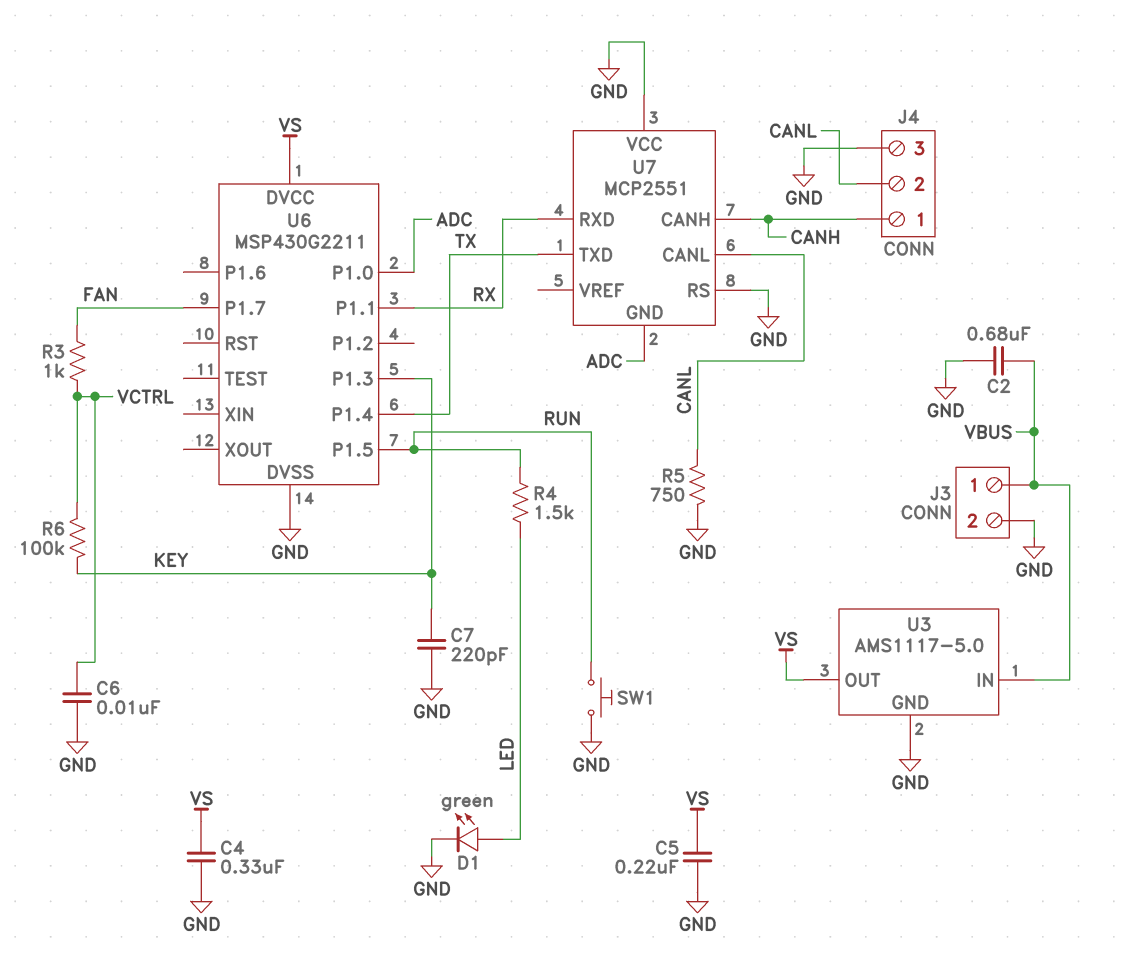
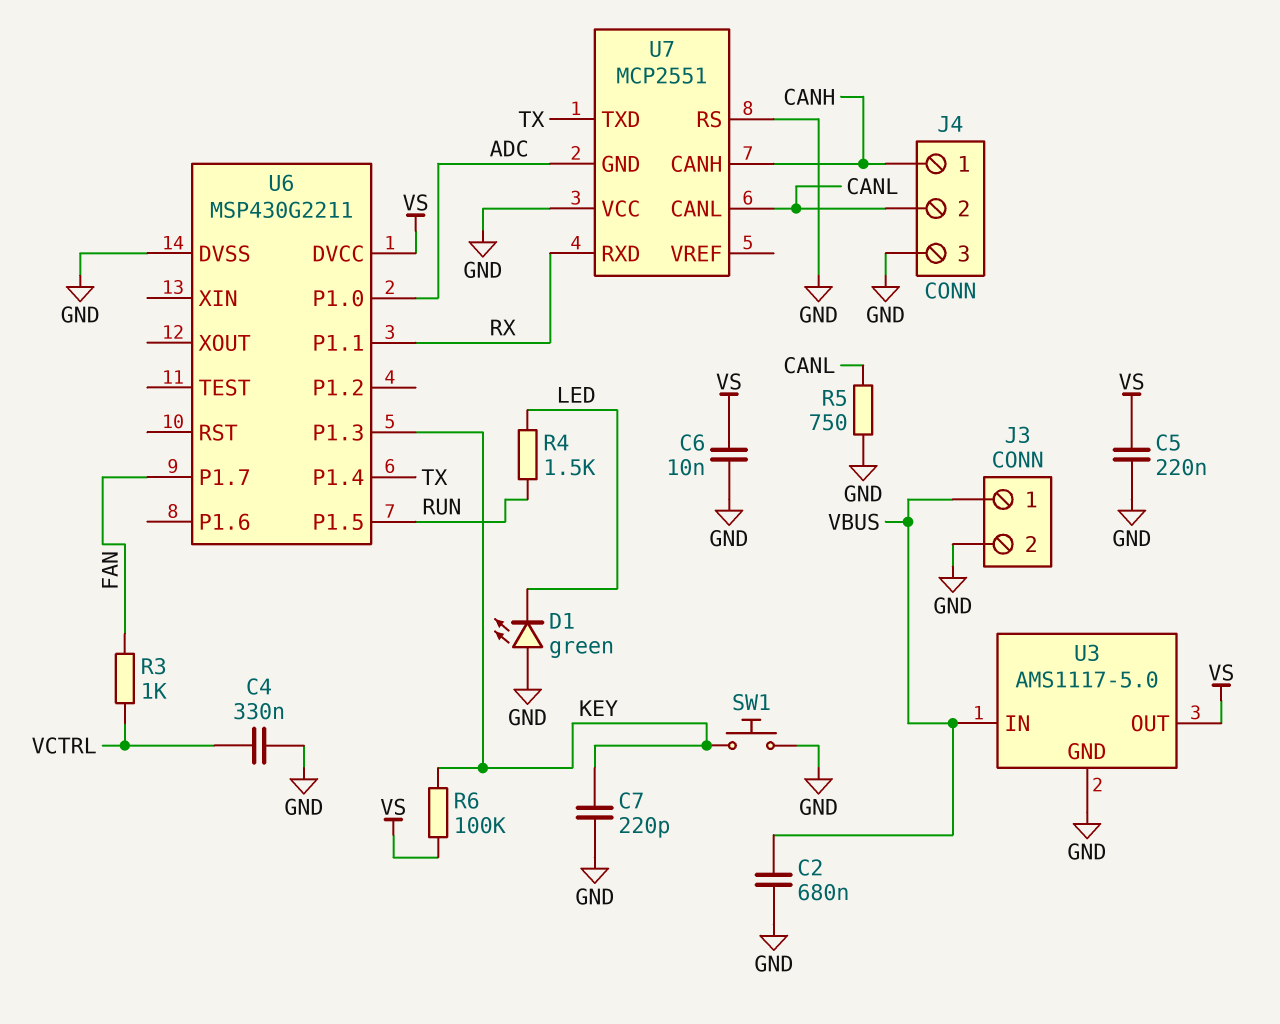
C4: 330nF (GND, VS) -> 330nF (GND, VCTRL)
C6: 10nF (GND, VCTRL) -> 10nF (GND, VS)
D1: LED green (A LED, K GND) -> LED green (A GND, K LED)
R6: 100k (KEY, VCTRL) -> 100k (KEY, VS)
SW1: button (GND, RUN) -> button (GND, KEY)

